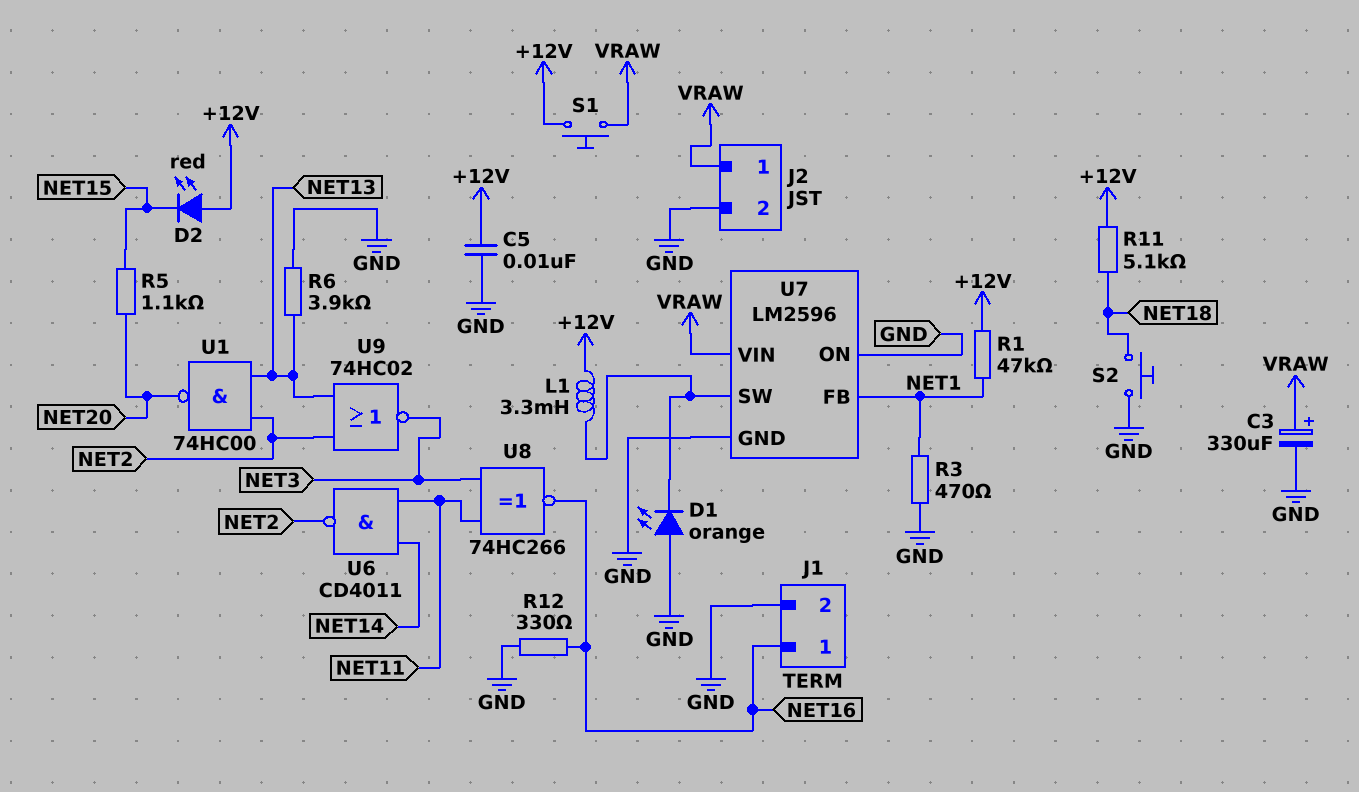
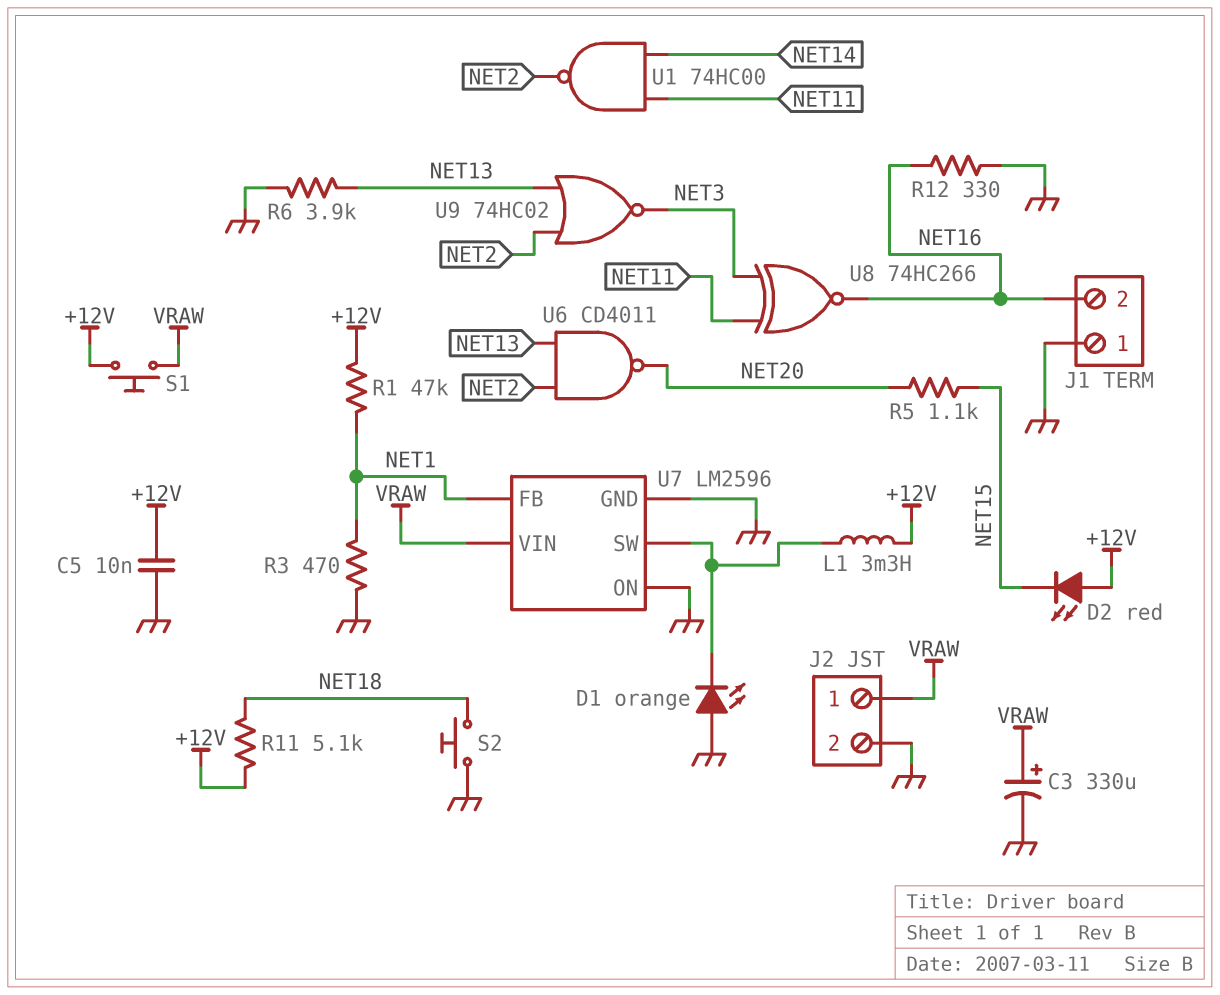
J1 pin 1: NET16 -> GND
J1 pin 2: GND -> NET16
U1: NAND 74HC00 (in NET2, in NET13, out NET20) -> NAND 74HC00 (in NET11, in NET14, out NET2)
U6: NAND CD4011 (in NET11, in NET14, out NET2) -> NAND CD4011 (in NET2, in NET13, out NET20)

